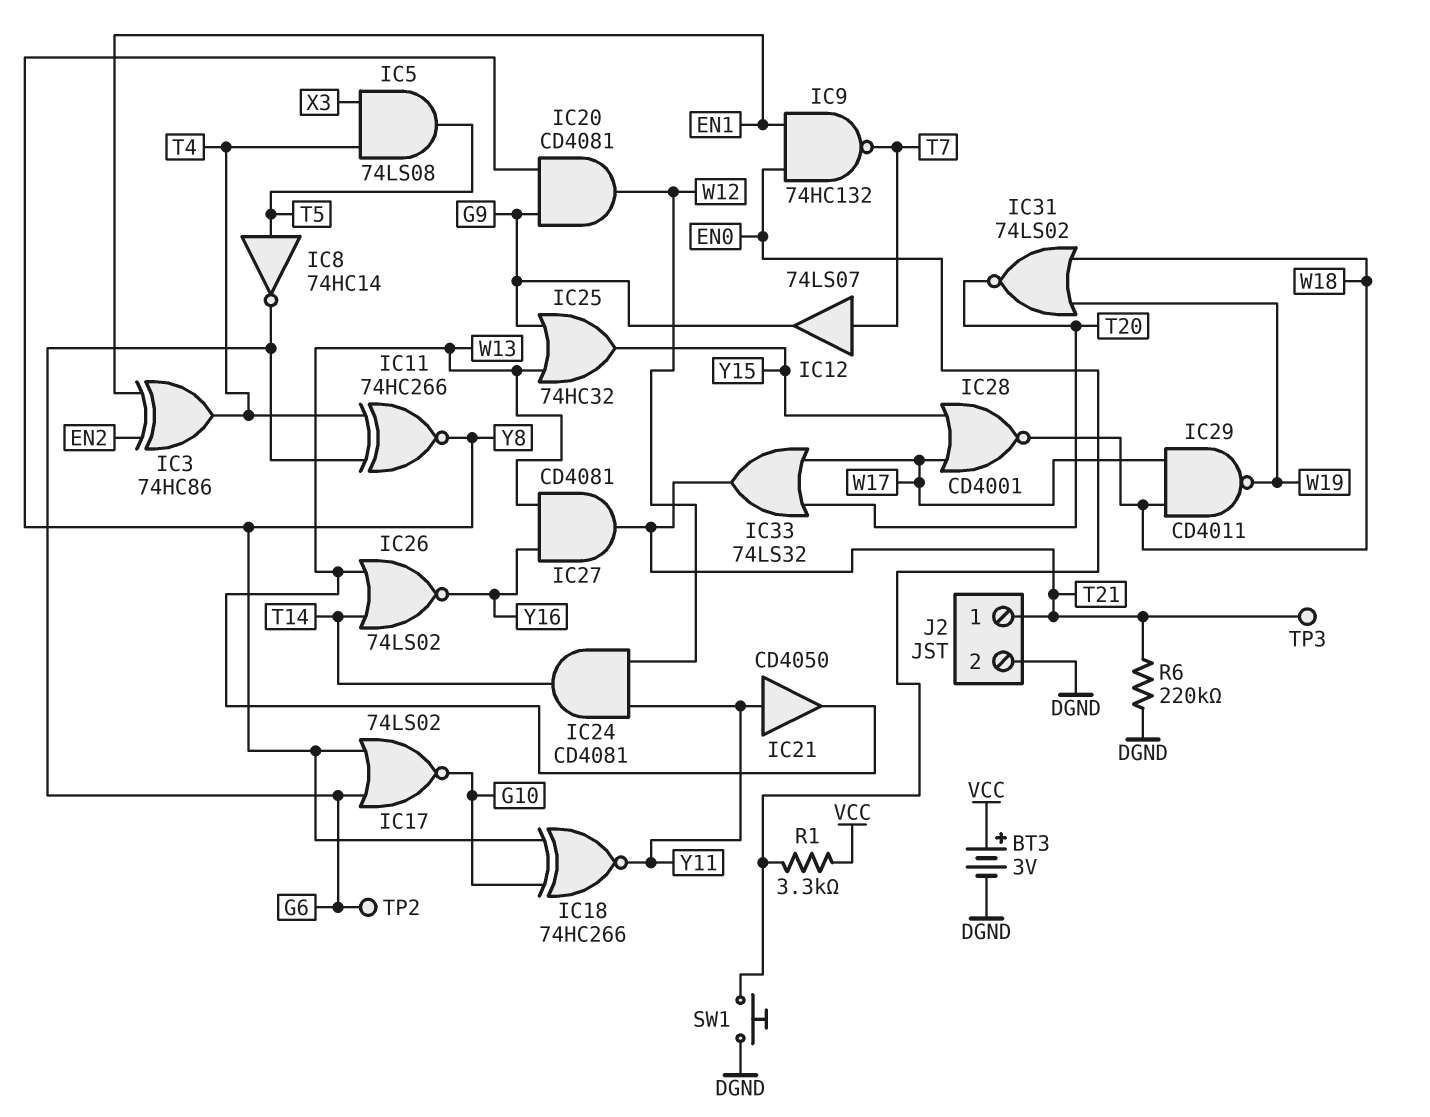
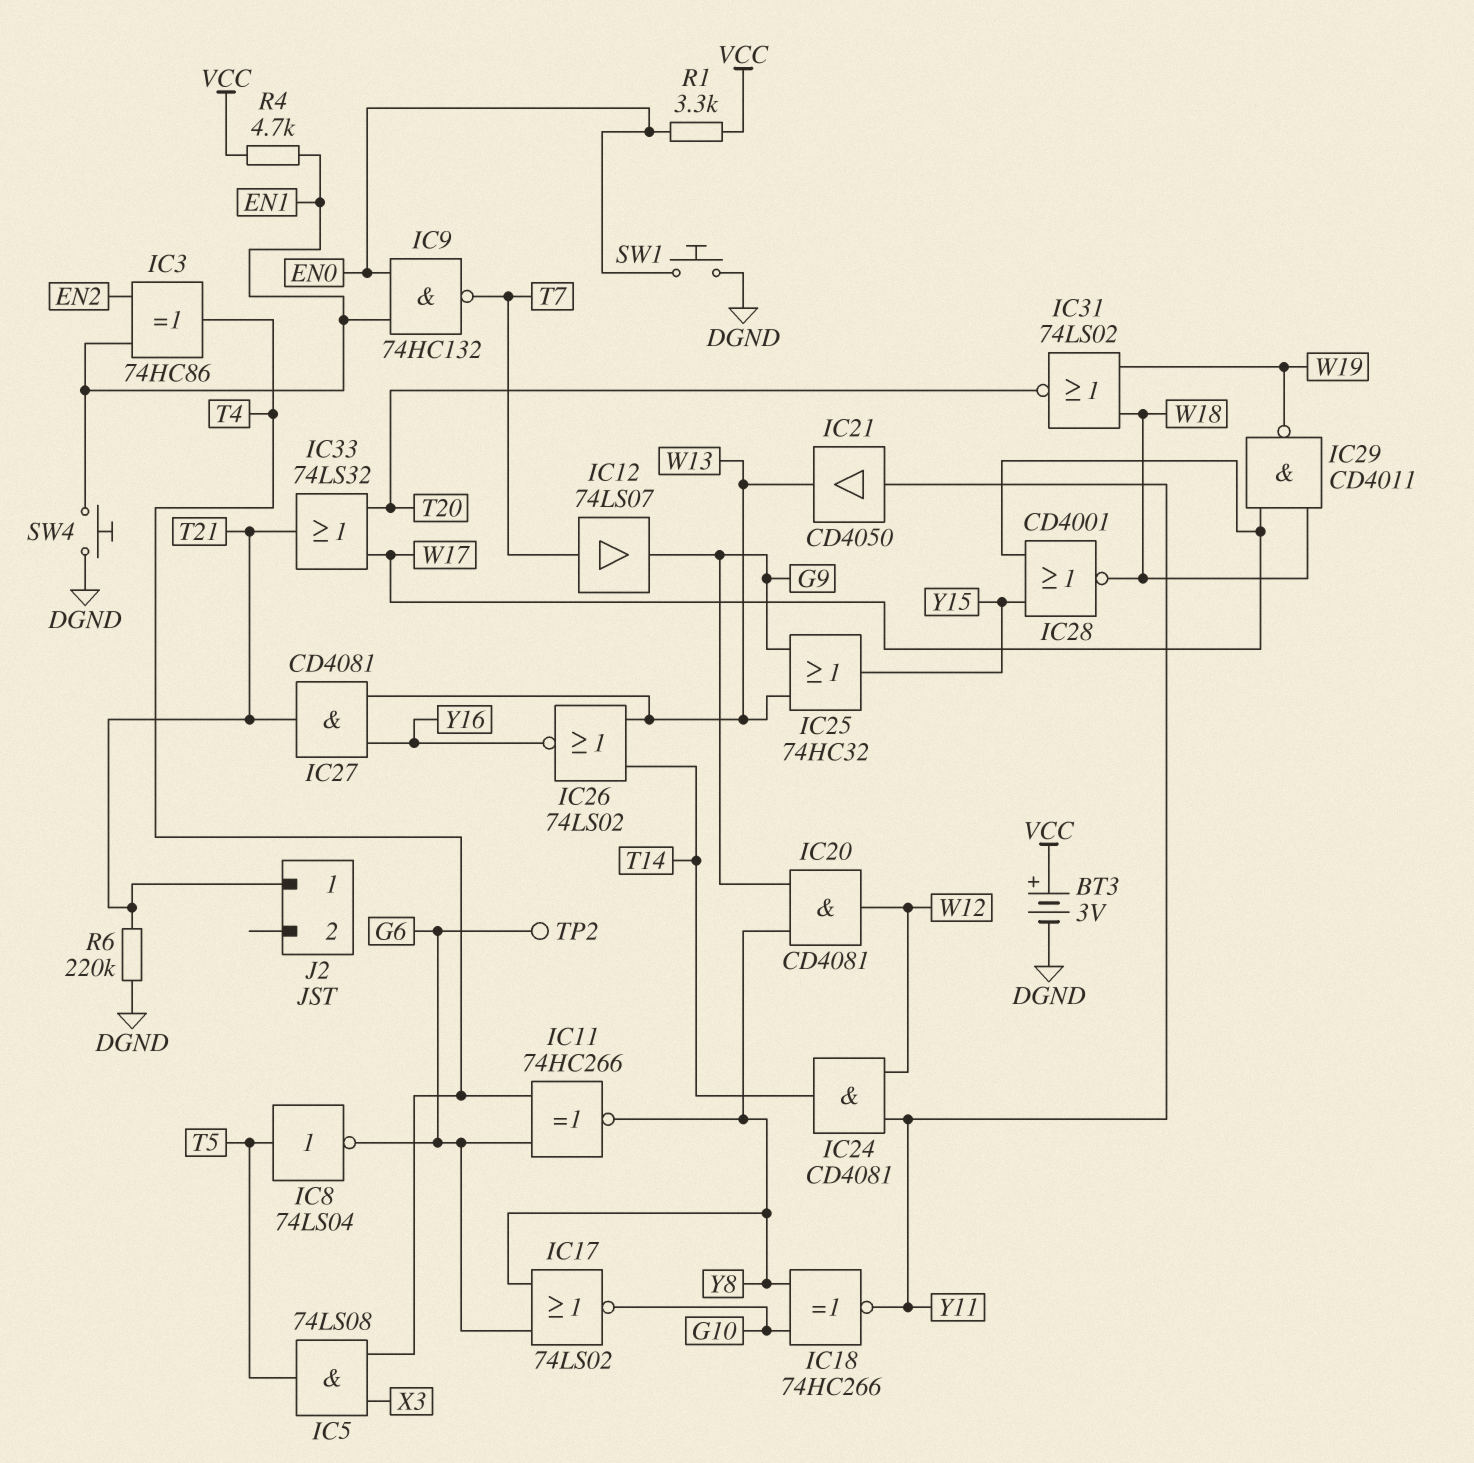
IC8: NOT 74HC14 (in T5, out G6) -> NOT 74LS04 (in T5, out G6)
J2 pin 2: DGND -> none
R4: none -> 4.7k (EN1, VCC)
SW4: none -> button (DGND, EN1)
TP3: test point (T21) -> none

